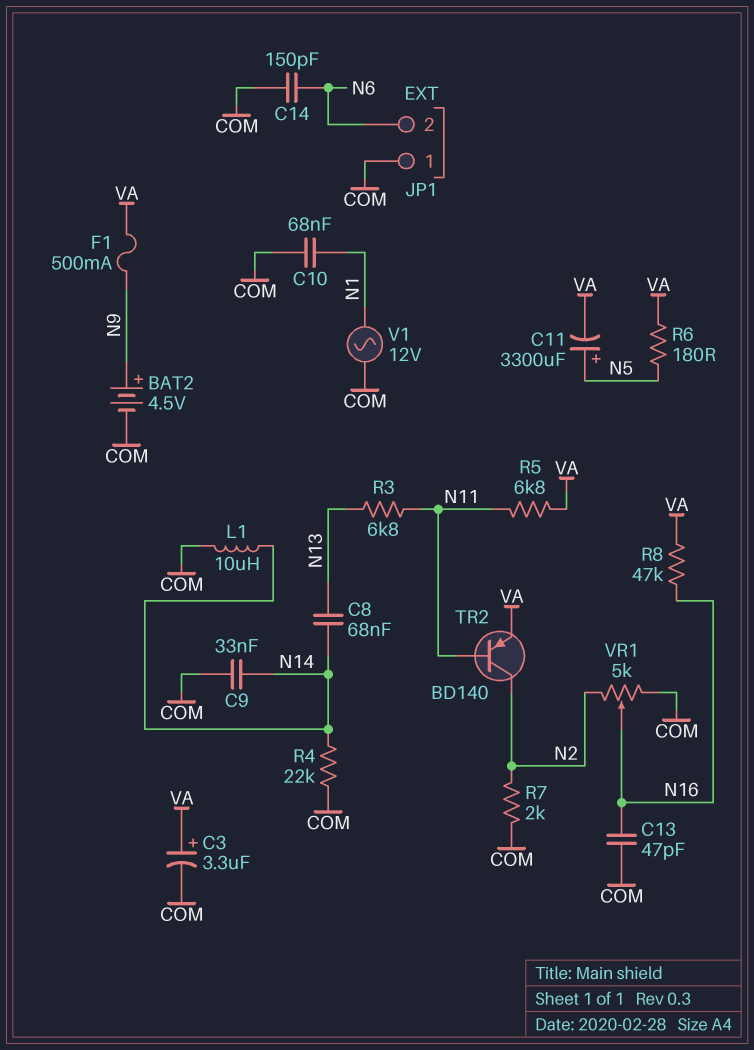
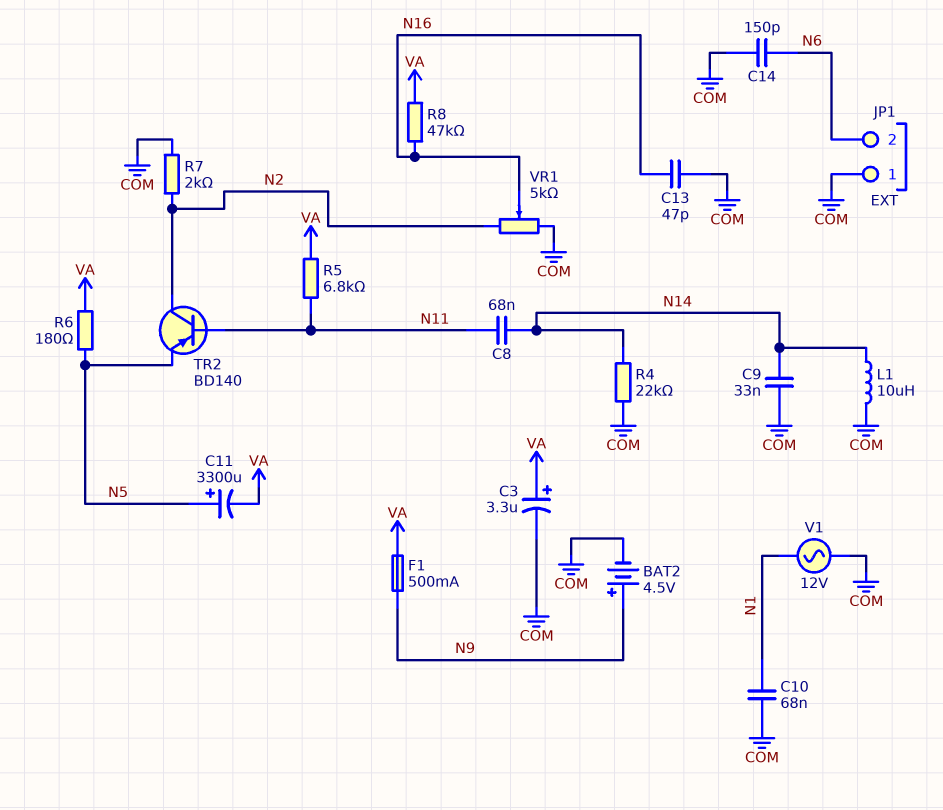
C8: 68nF (N13, N14) -> 68nF (N11, N14)
R3: 6.8k (N11, N13) -> none
TR2: PNP BD140 (B N11, C N2, E VA) -> PNP BD140 (B N11, C N2, E N5)

